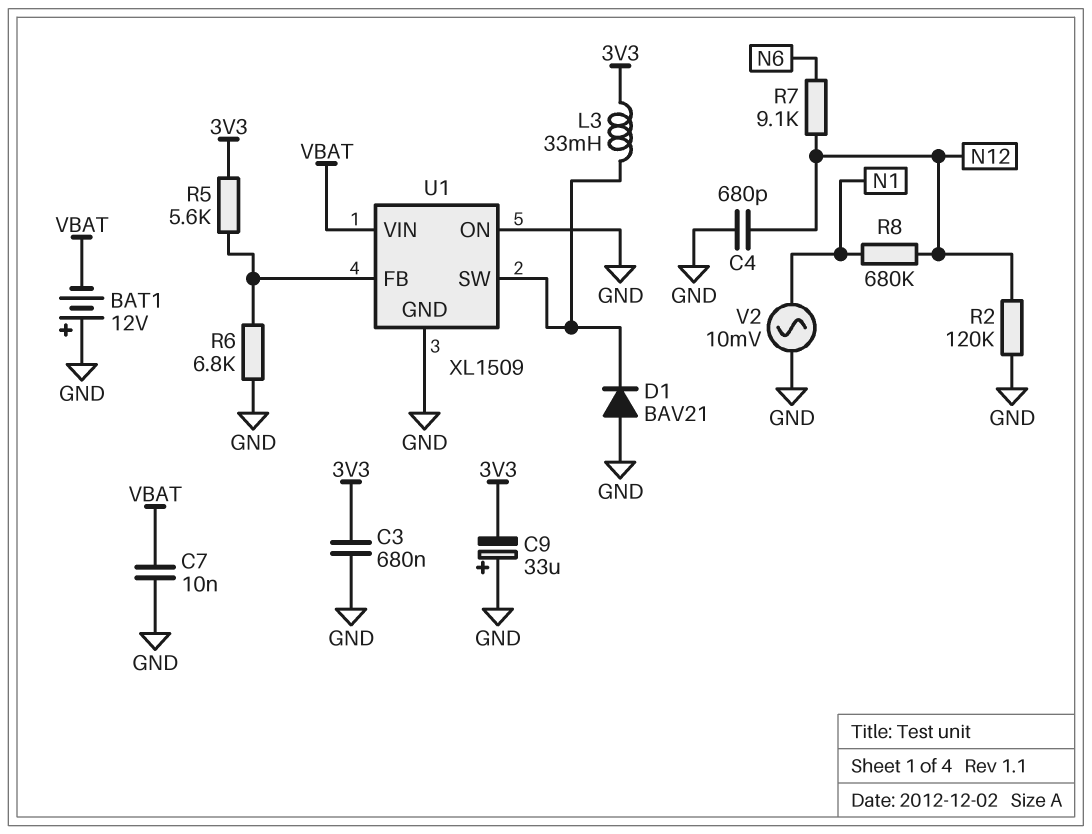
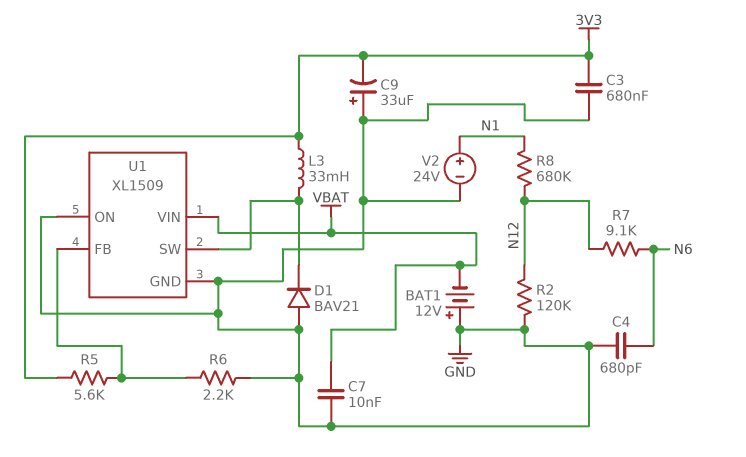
C4: 680pF (GND, N12) -> 680pF (GND, N6)
R6: 6.8k (GND, U1/FB) -> 2.2k (GND, U1/FB)
V2: AC 10mV (GND, N1) -> 24V (plus N1, minus GND)

